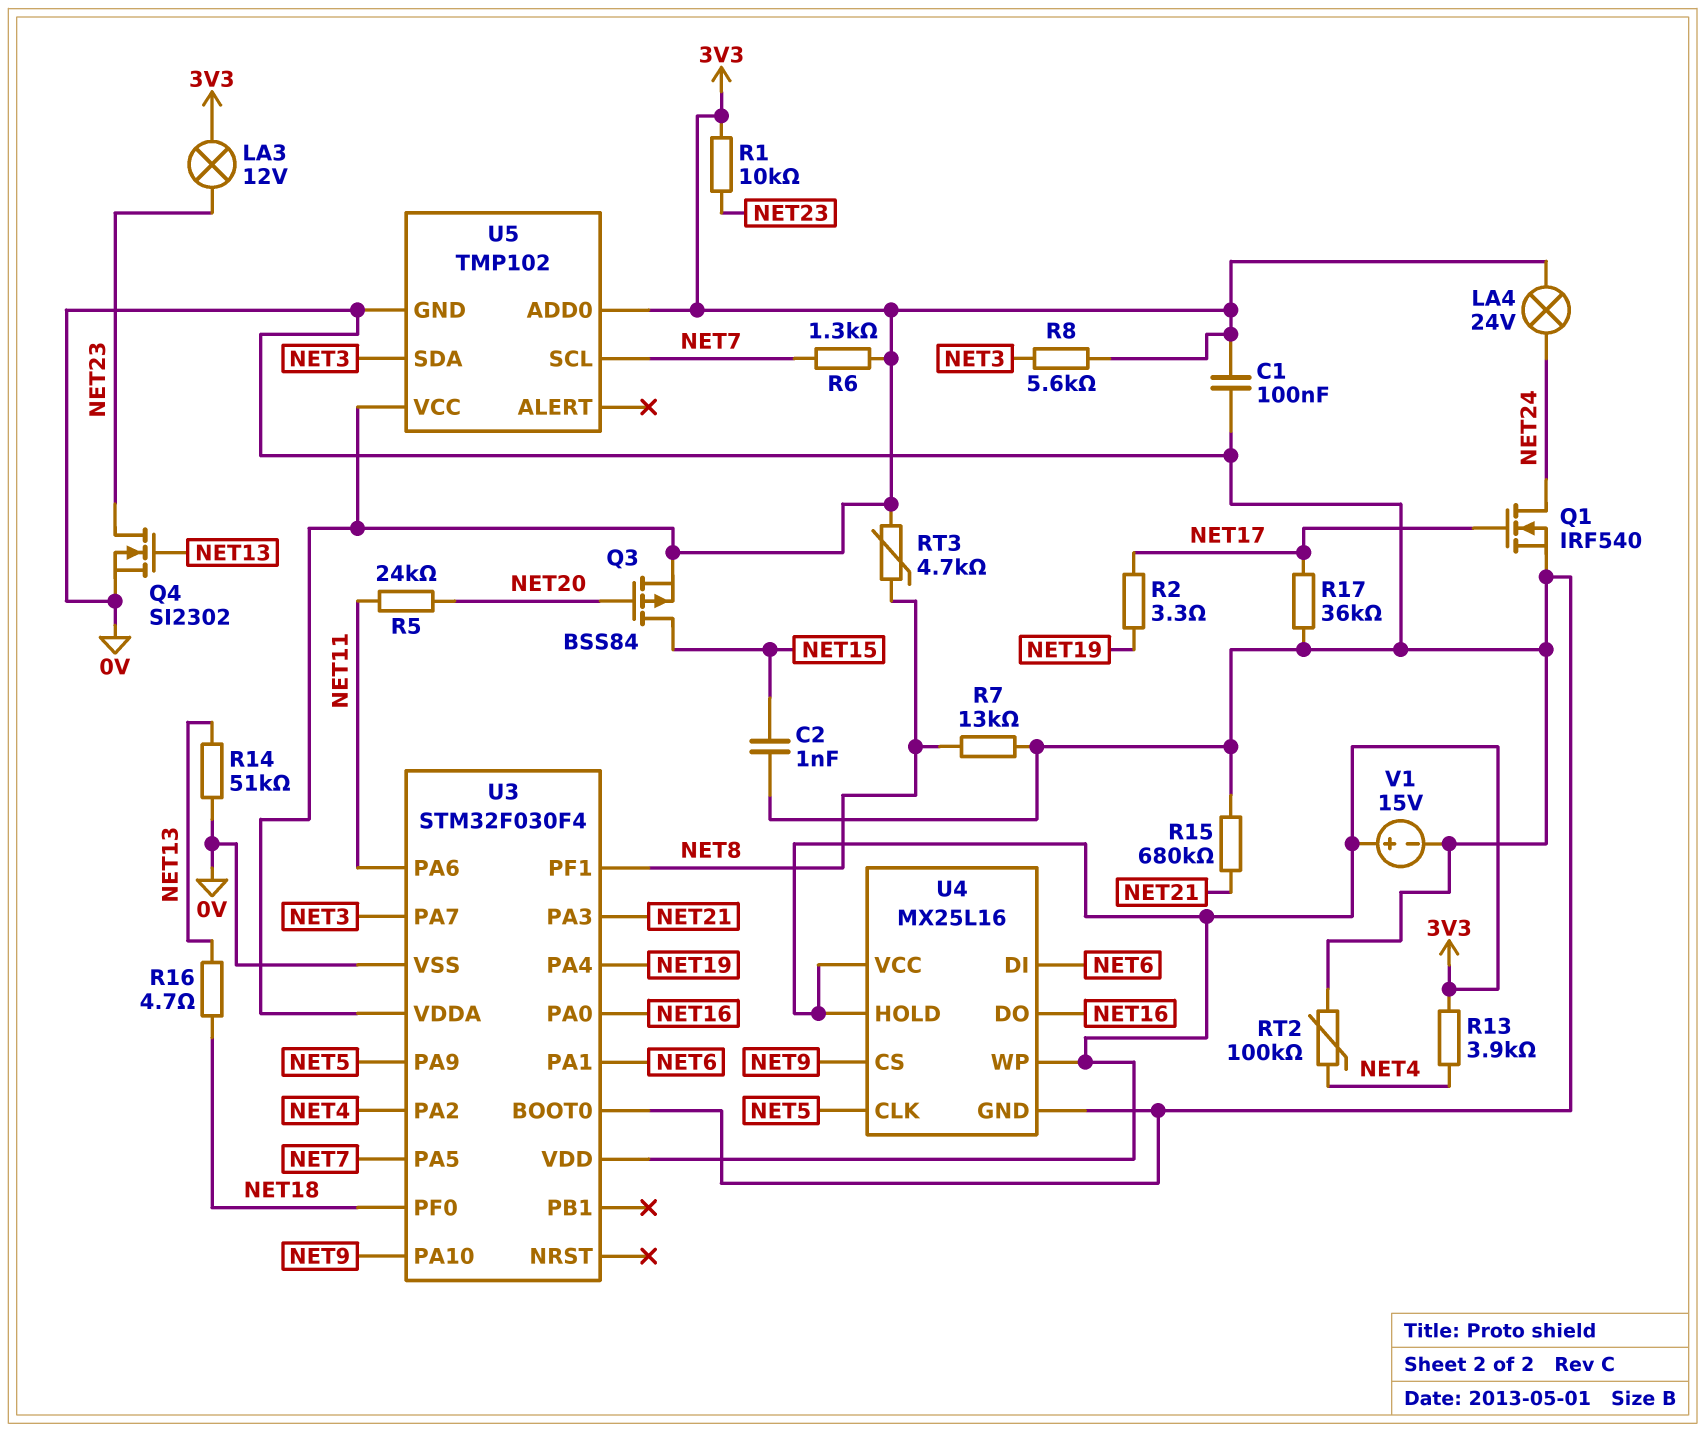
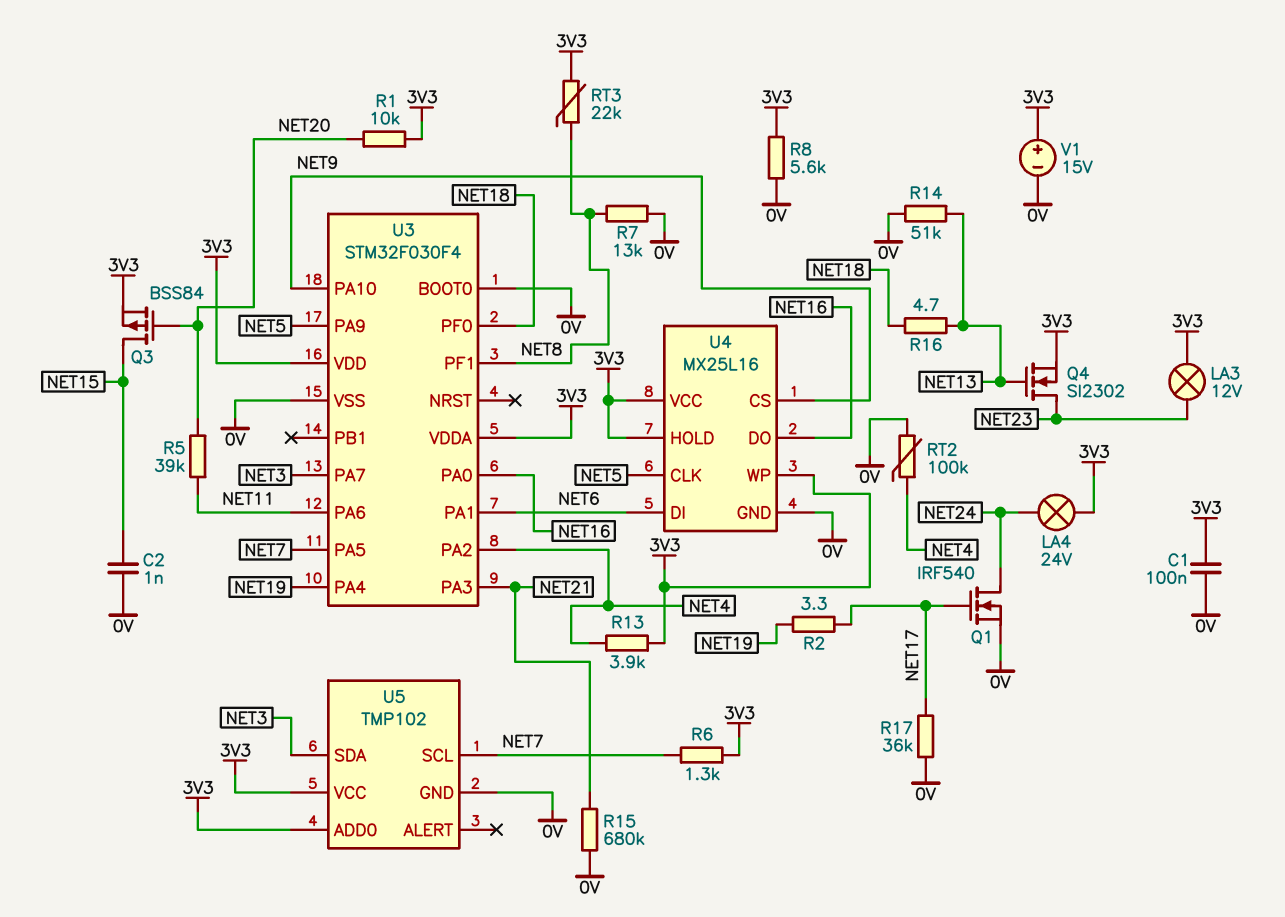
Q4: NMOS SI2302 (G NET13, D NET23, S 0V) -> NMOS SI2302 (G NET13, D NET23, S 3V3)
R1: 10k (3V3, NET23) -> 10k (3V3, NET20)
R5: 24k (NET11, NET20) -> 39k (NET11, NET20)
R8: 5.6k (3V3, NET3) -> 5.6k (0V, 3V3)
RT3: 4.7k (3V3, NET8) -> 22k (3V3, NET8)

